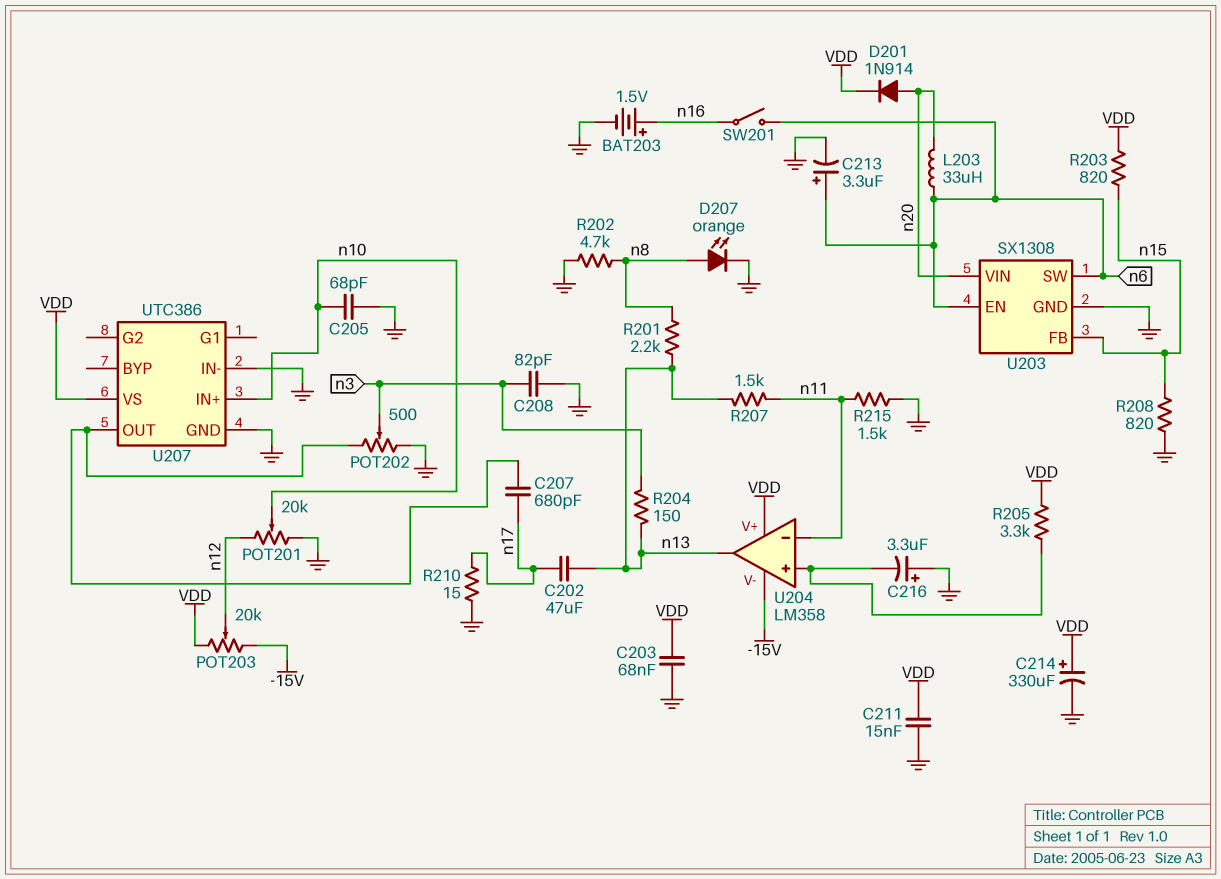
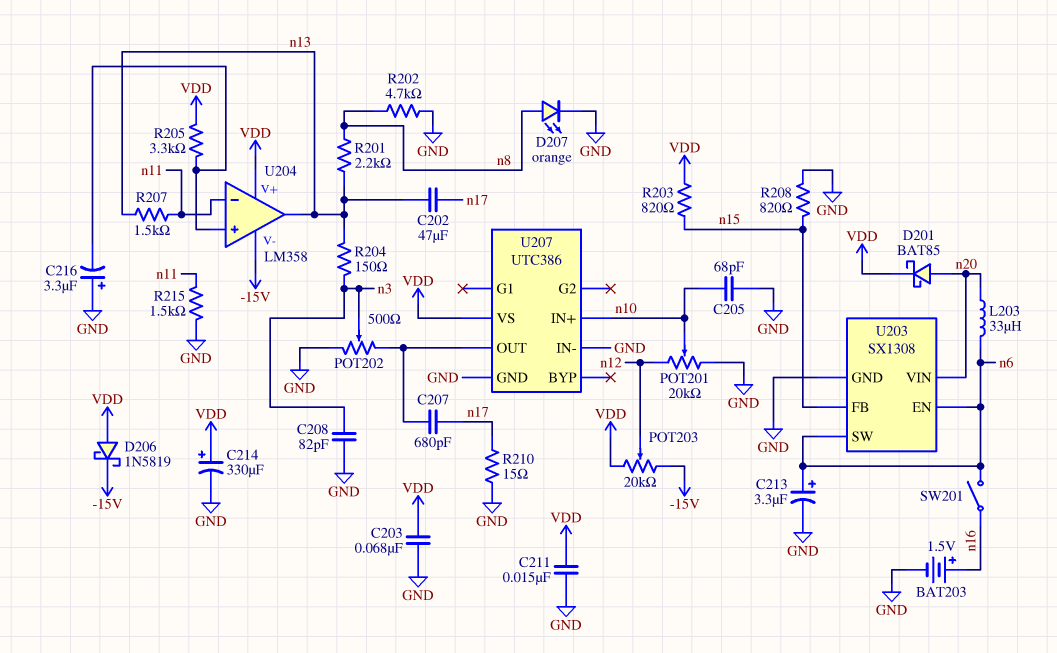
D201: diode 1N914 (A n20, K VDD) -> schottky BAT85 (A n20, K VDD)
D206: none -> schottky 1N5819 (A VDD, K -15V)

